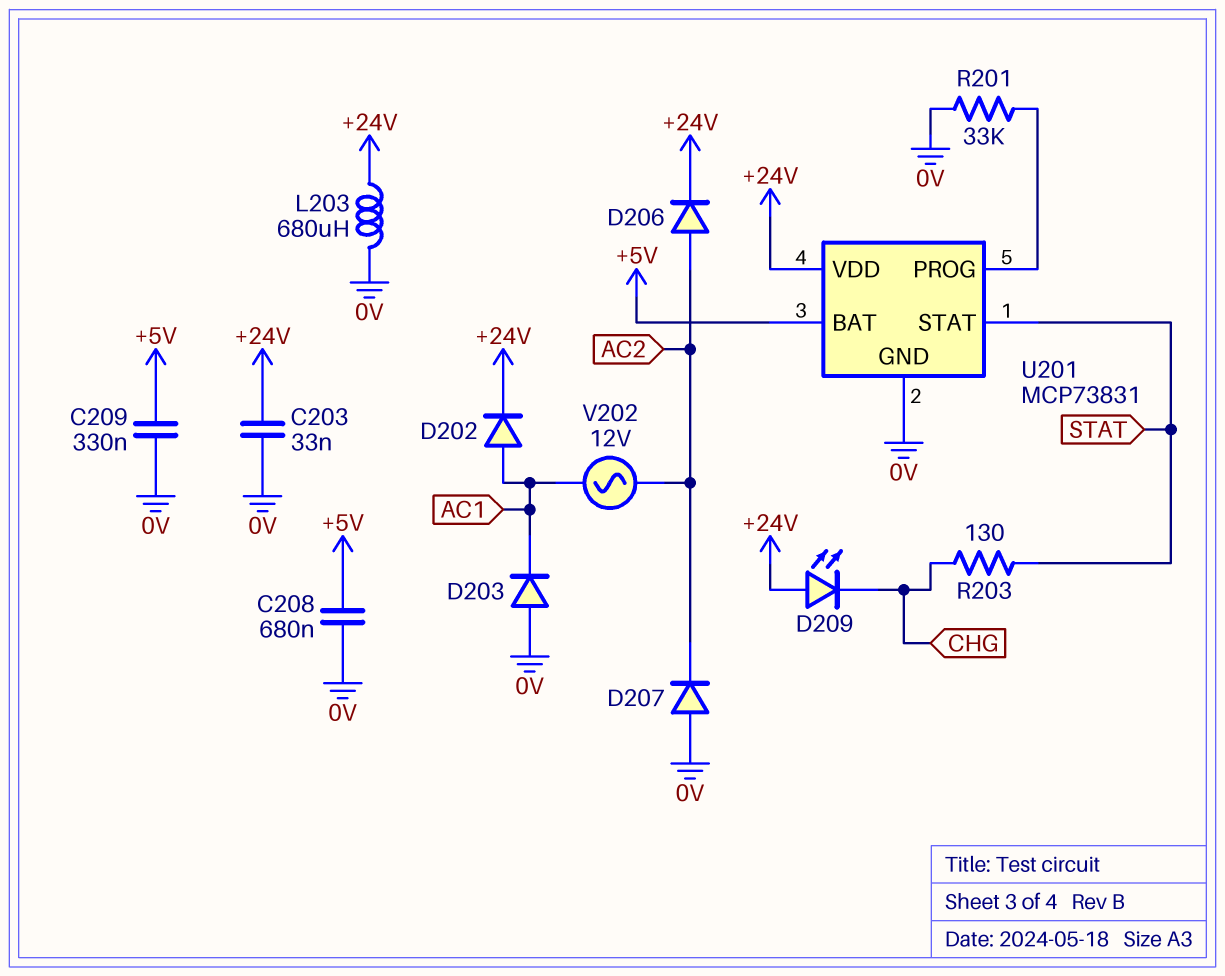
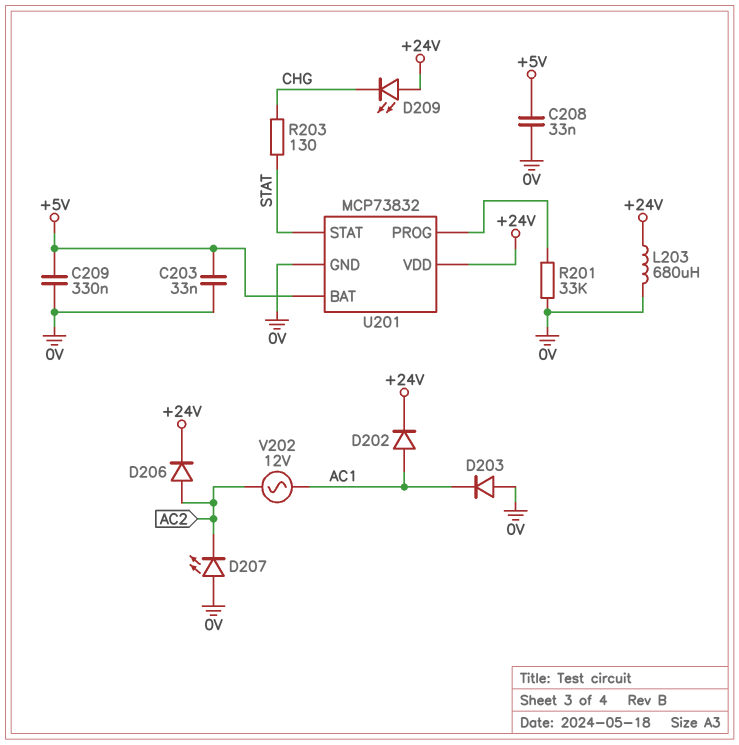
C203: 33nF (+24V, 0V) -> 33nF (+5V, 0V)
C208: 680nF (+5V, 0V) -> 33nF (+5V, 0V)
D207: diode (A 0V, K AC2) -> LED (A 0V, K AC2)
U201: MCP73831 -> MCP73832

